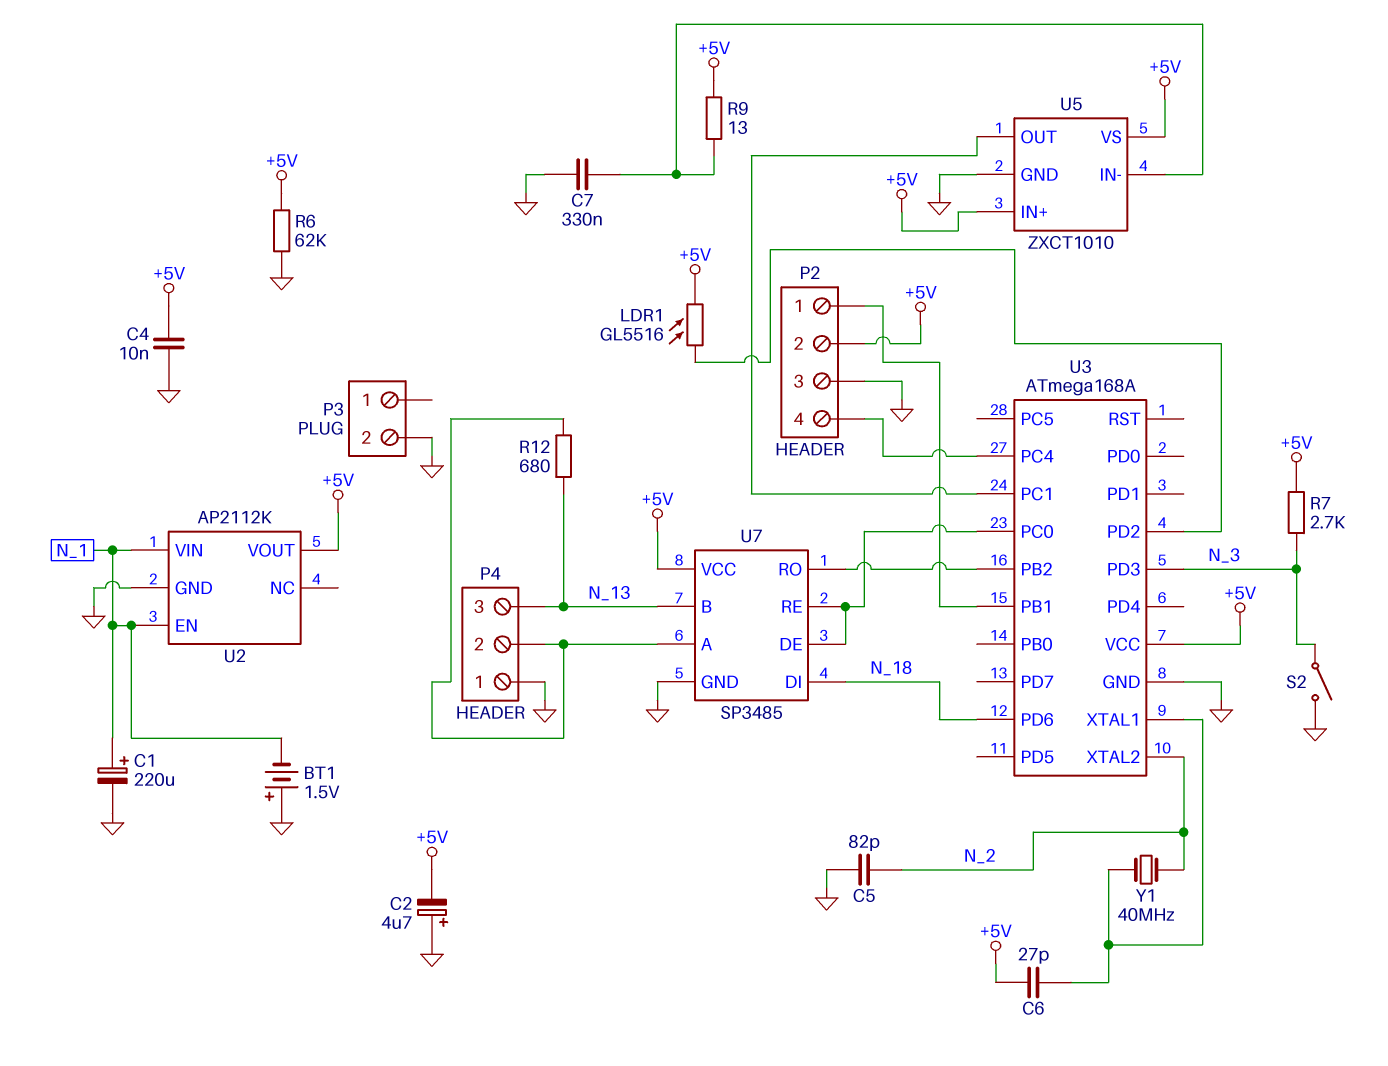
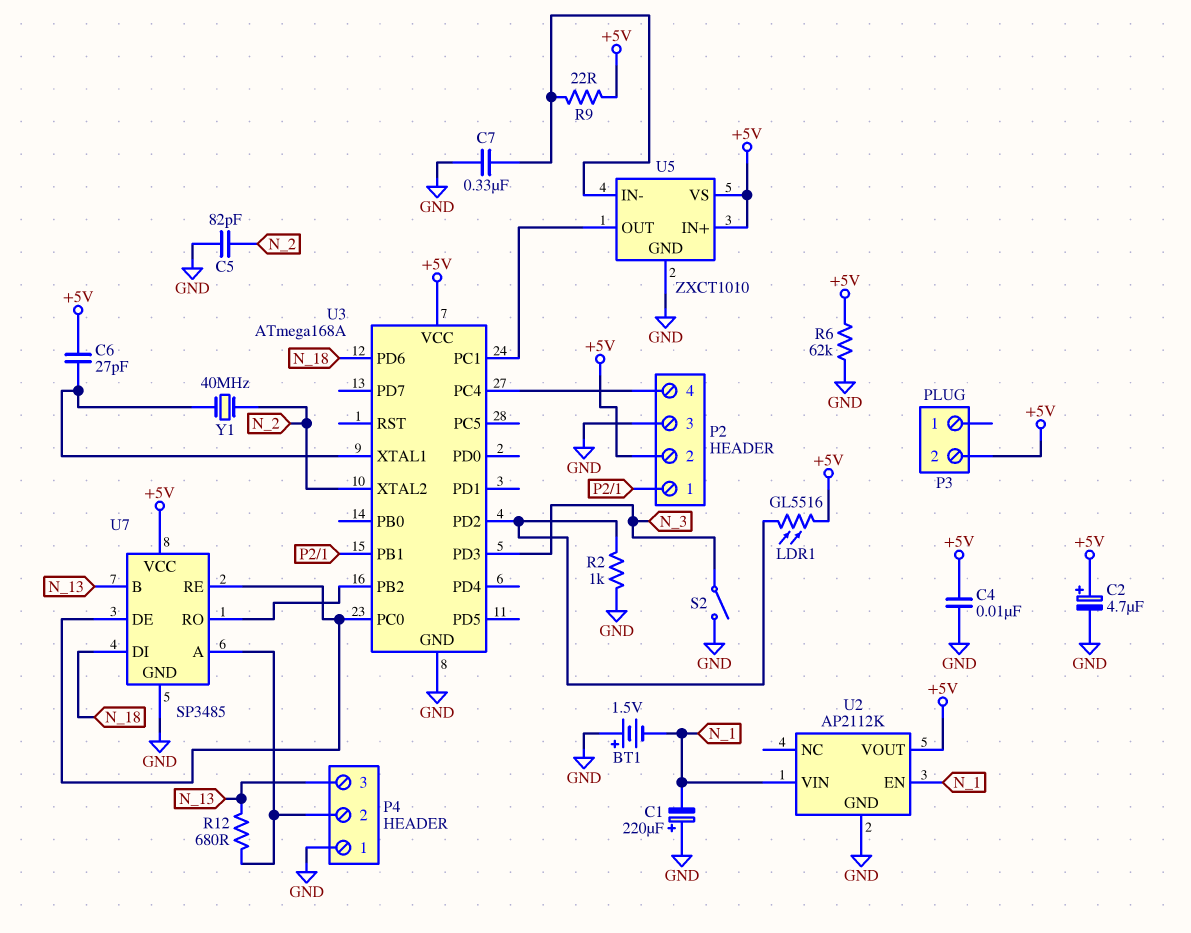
C1: 220uF (plus N_1, minus GND) -> 220uF (plus GND, minus N_1)
C2: 4.7uF (plus GND, minus +5V) -> 4.7uF (plus +5V, minus GND)
P3 pin 2: GND -> +5V
R2: none -> 1k (GND, U3/PD2)
R7: 2.7k (+5V, N_3) -> none
R9: 13 (+5V, U5/IN-) -> 22 (+5V, U5/IN-)

